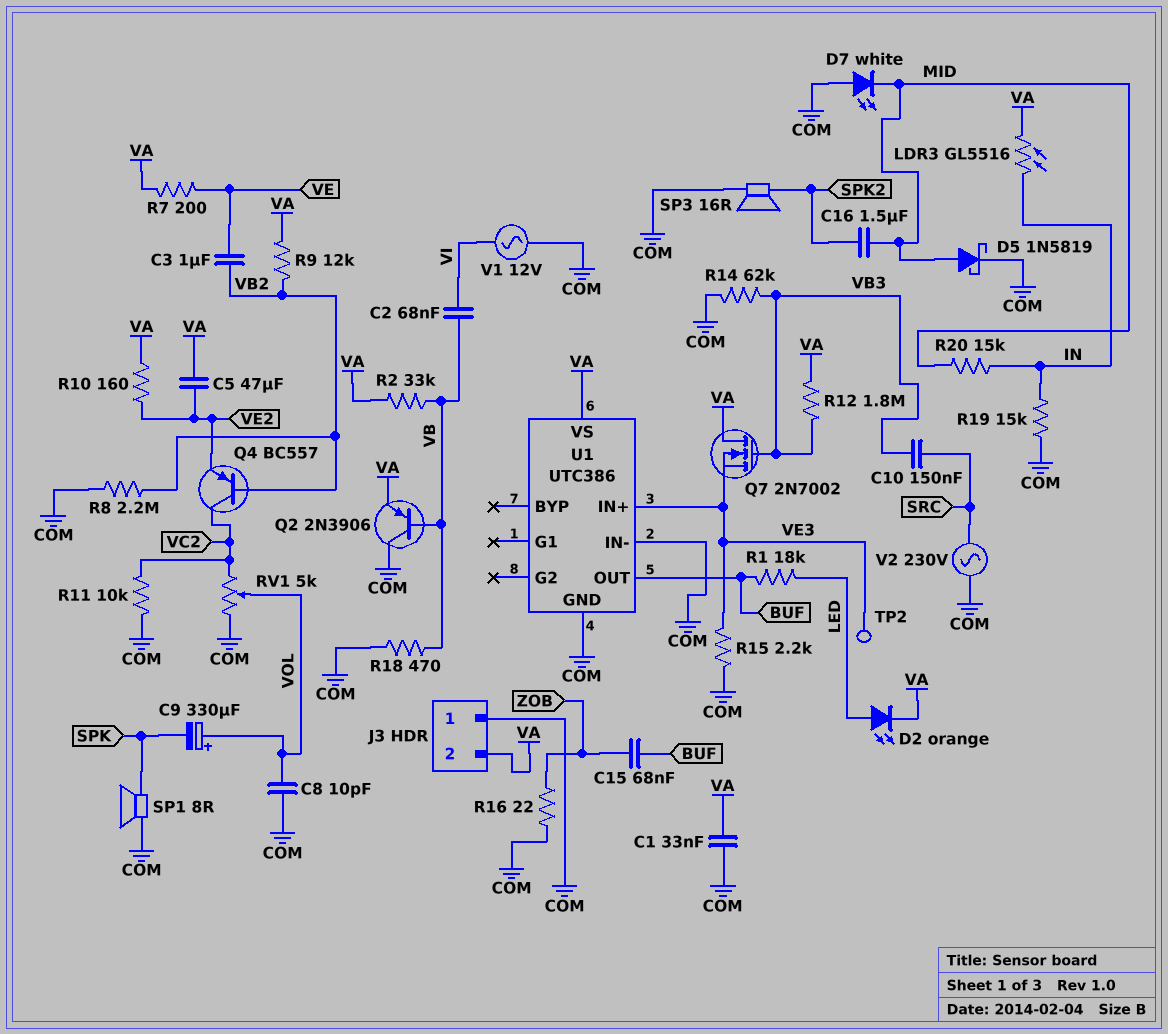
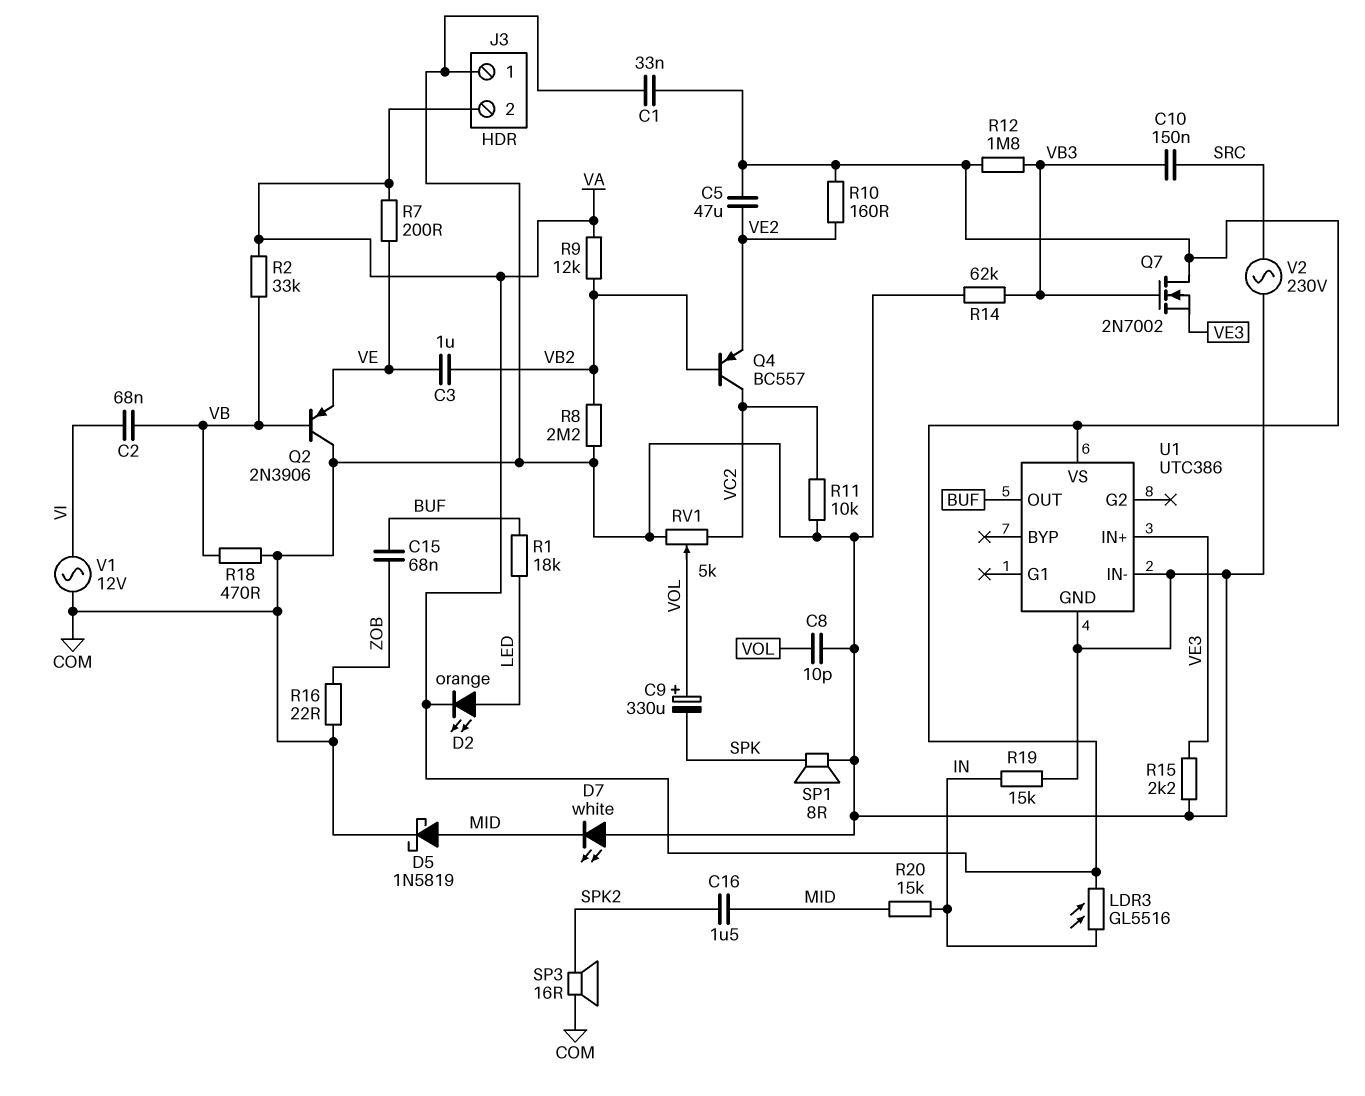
Q2: PNP 2N3906 (B VB, C COM, E VA) -> PNP 2N3906 (B VB, C COM, E VE)
TP2: test point (VE3) -> none

